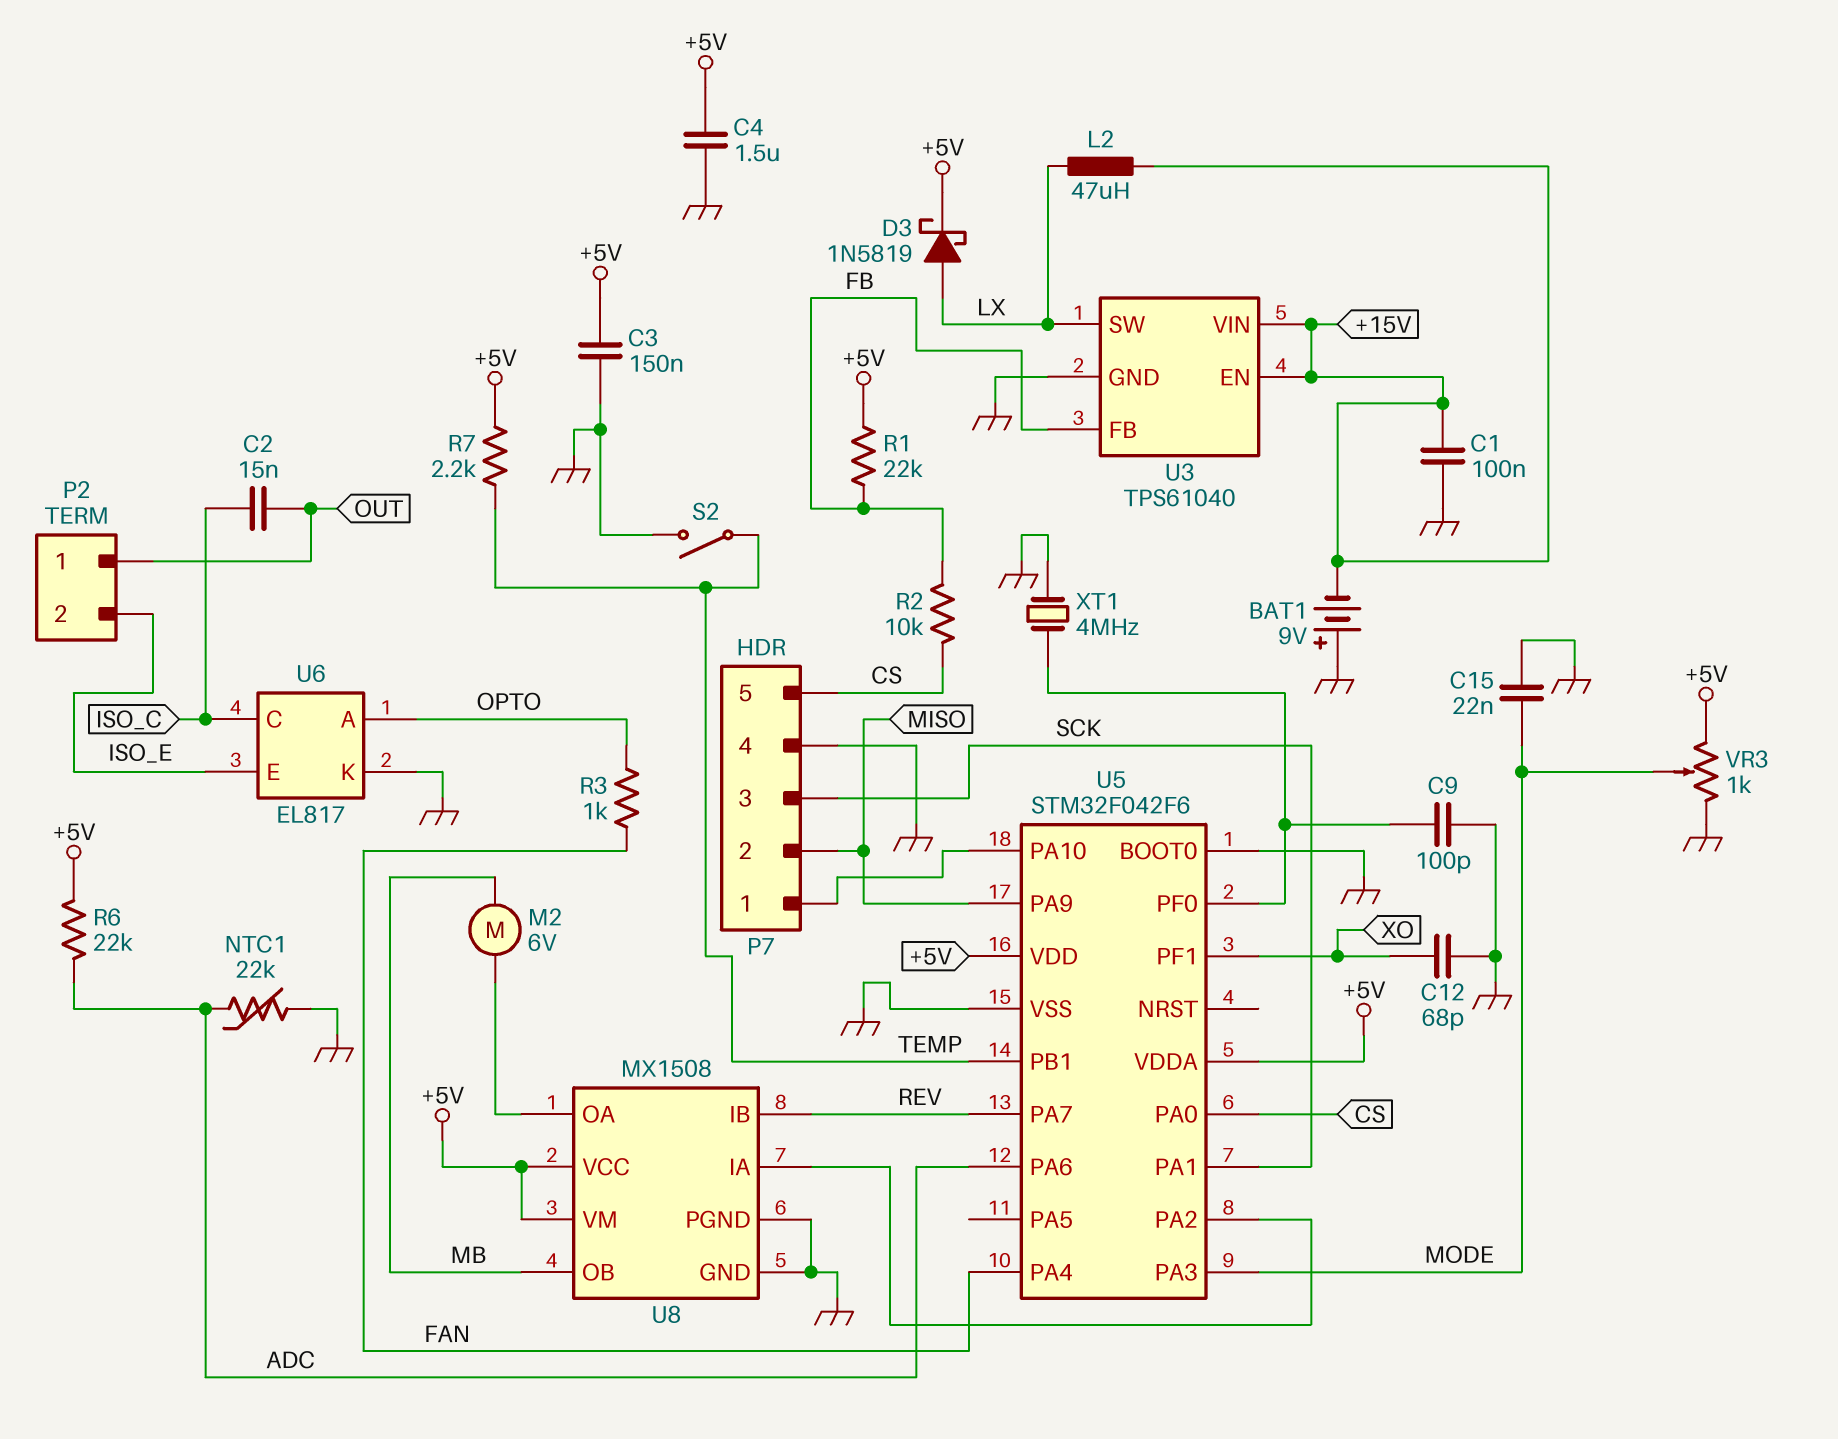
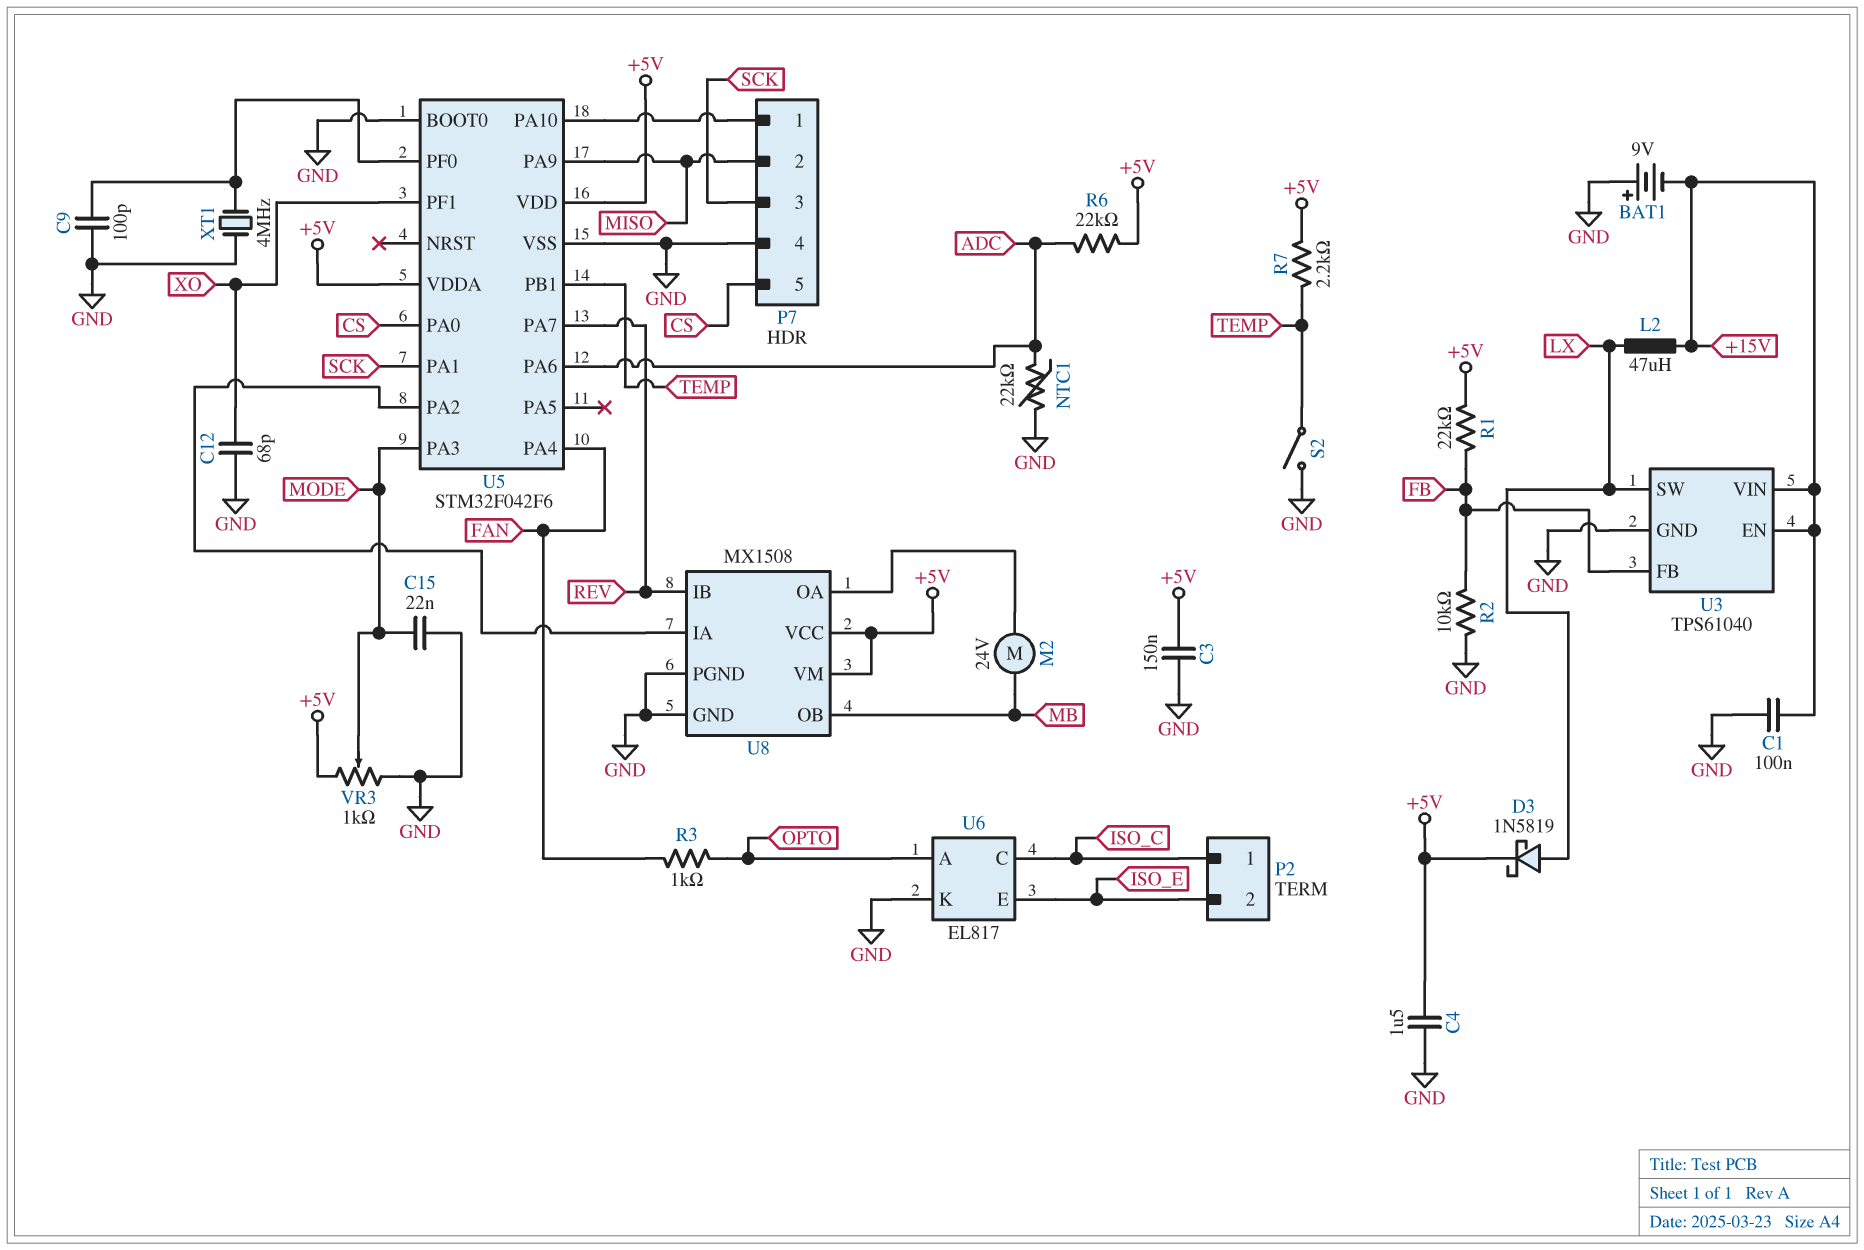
C2: 15nF (ISO_C, OUT) -> none
M2: motor 6V (MB, U8/OA) -> motor 24V (MB, U8/OA)
P2 pin 1: OUT -> ISO_C
R2: 10k (CS, FB) -> 10k (FB, GND)

